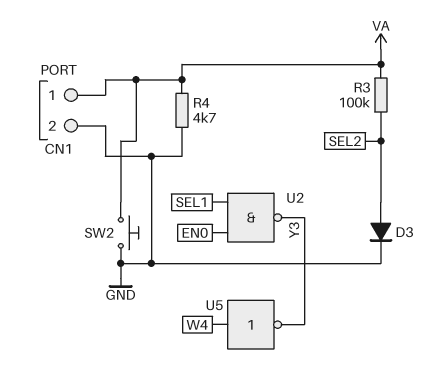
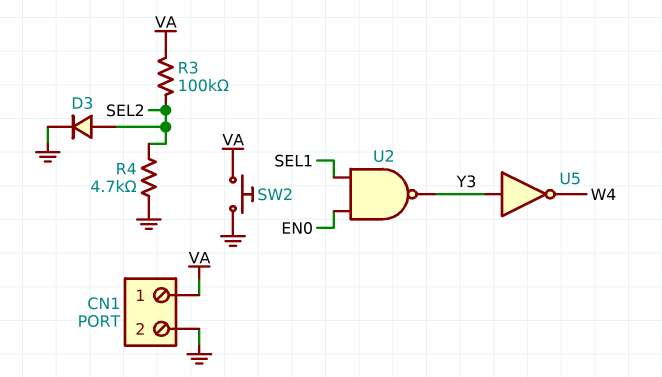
R4: 4.7k (GND, VA) -> 4.7k (GND, SEL2)
U5: NOT (in W4, out Y3) -> NOT (in Y3, out W4)

